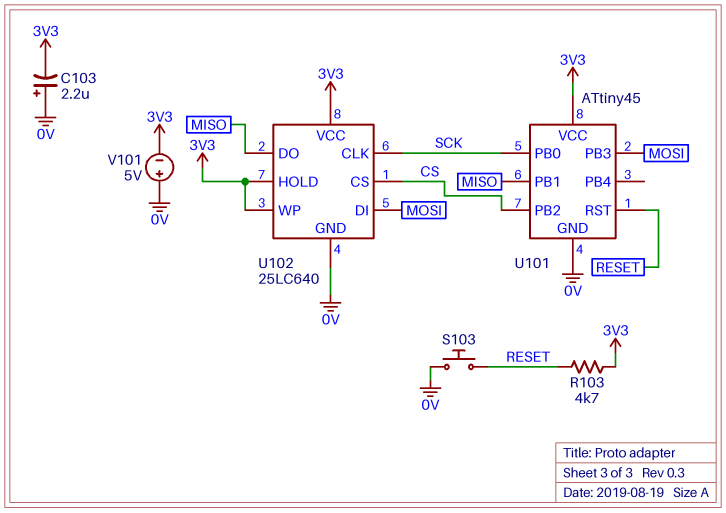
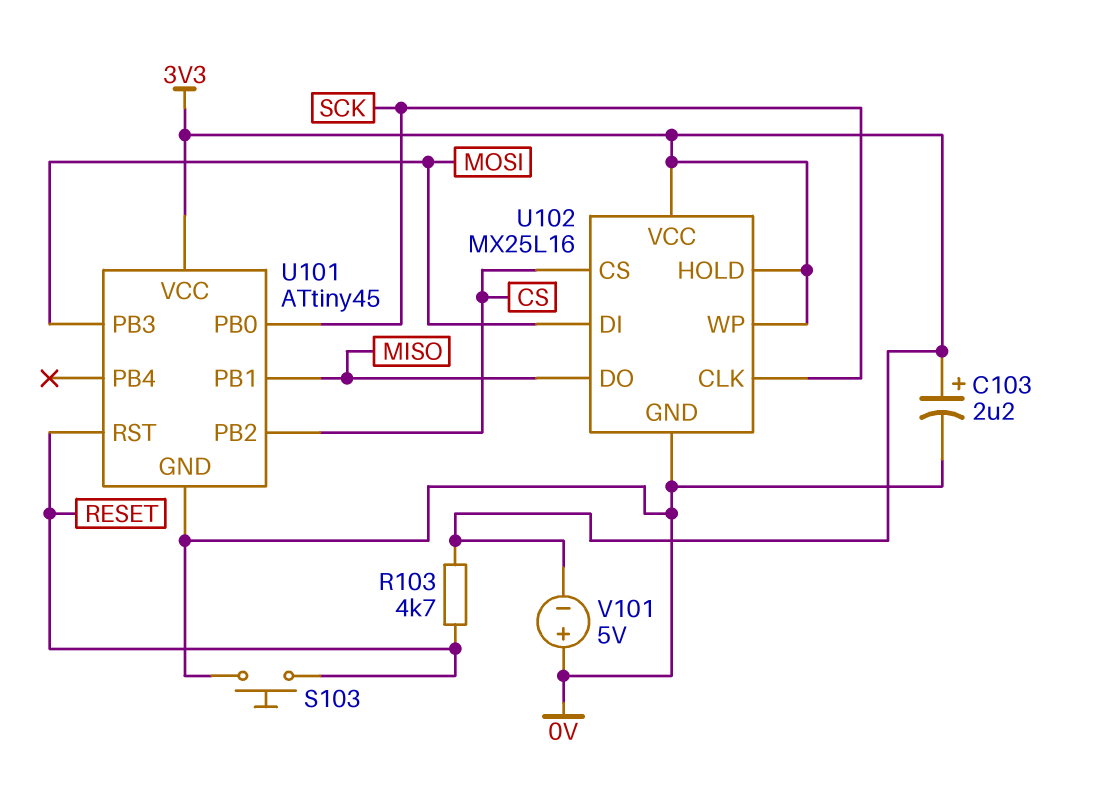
C103: 2.2uF (plus 0V, minus 3V3) -> 2.2uF (plus 3V3, minus 0V)
U102: 25LC640 -> MX25L16

